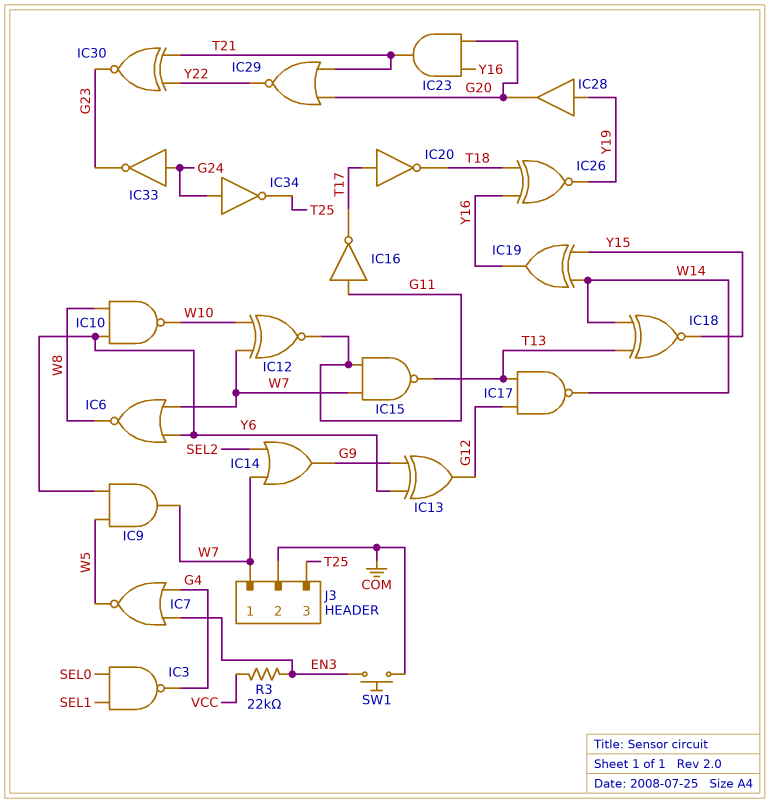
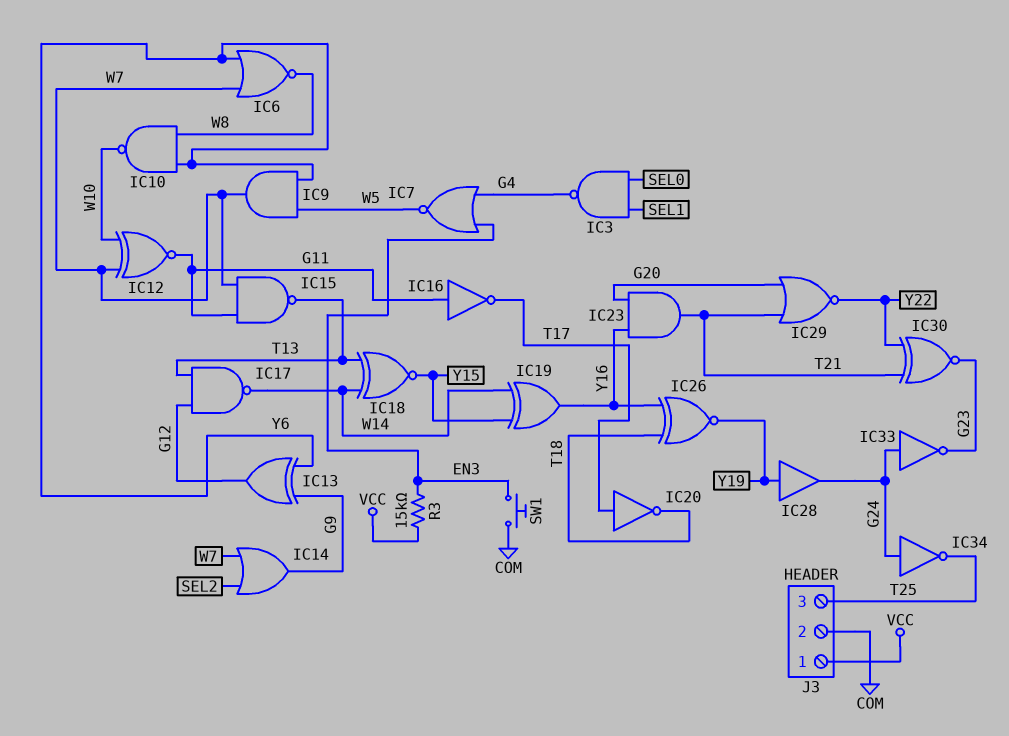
IC28: buffer (in Y19, out G20) -> buffer (in Y19, out G24)
J3 pin 1: W7 -> VCC
R3: 22k (EN3, VCC) -> 15k (EN3, VCC)

